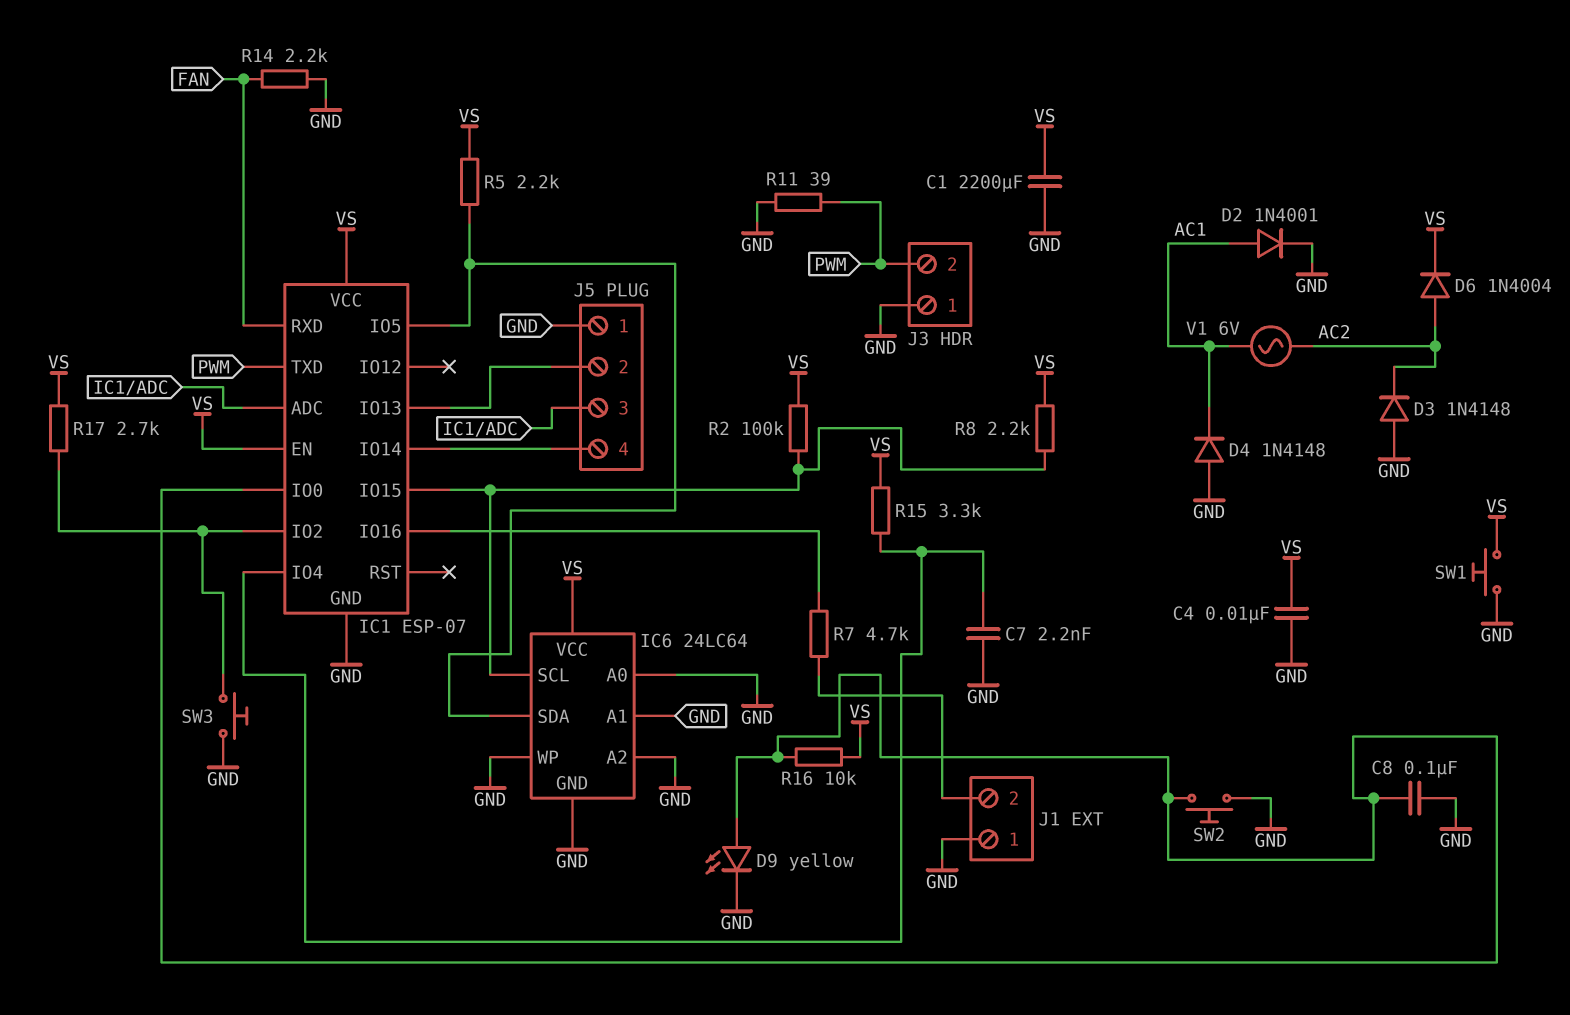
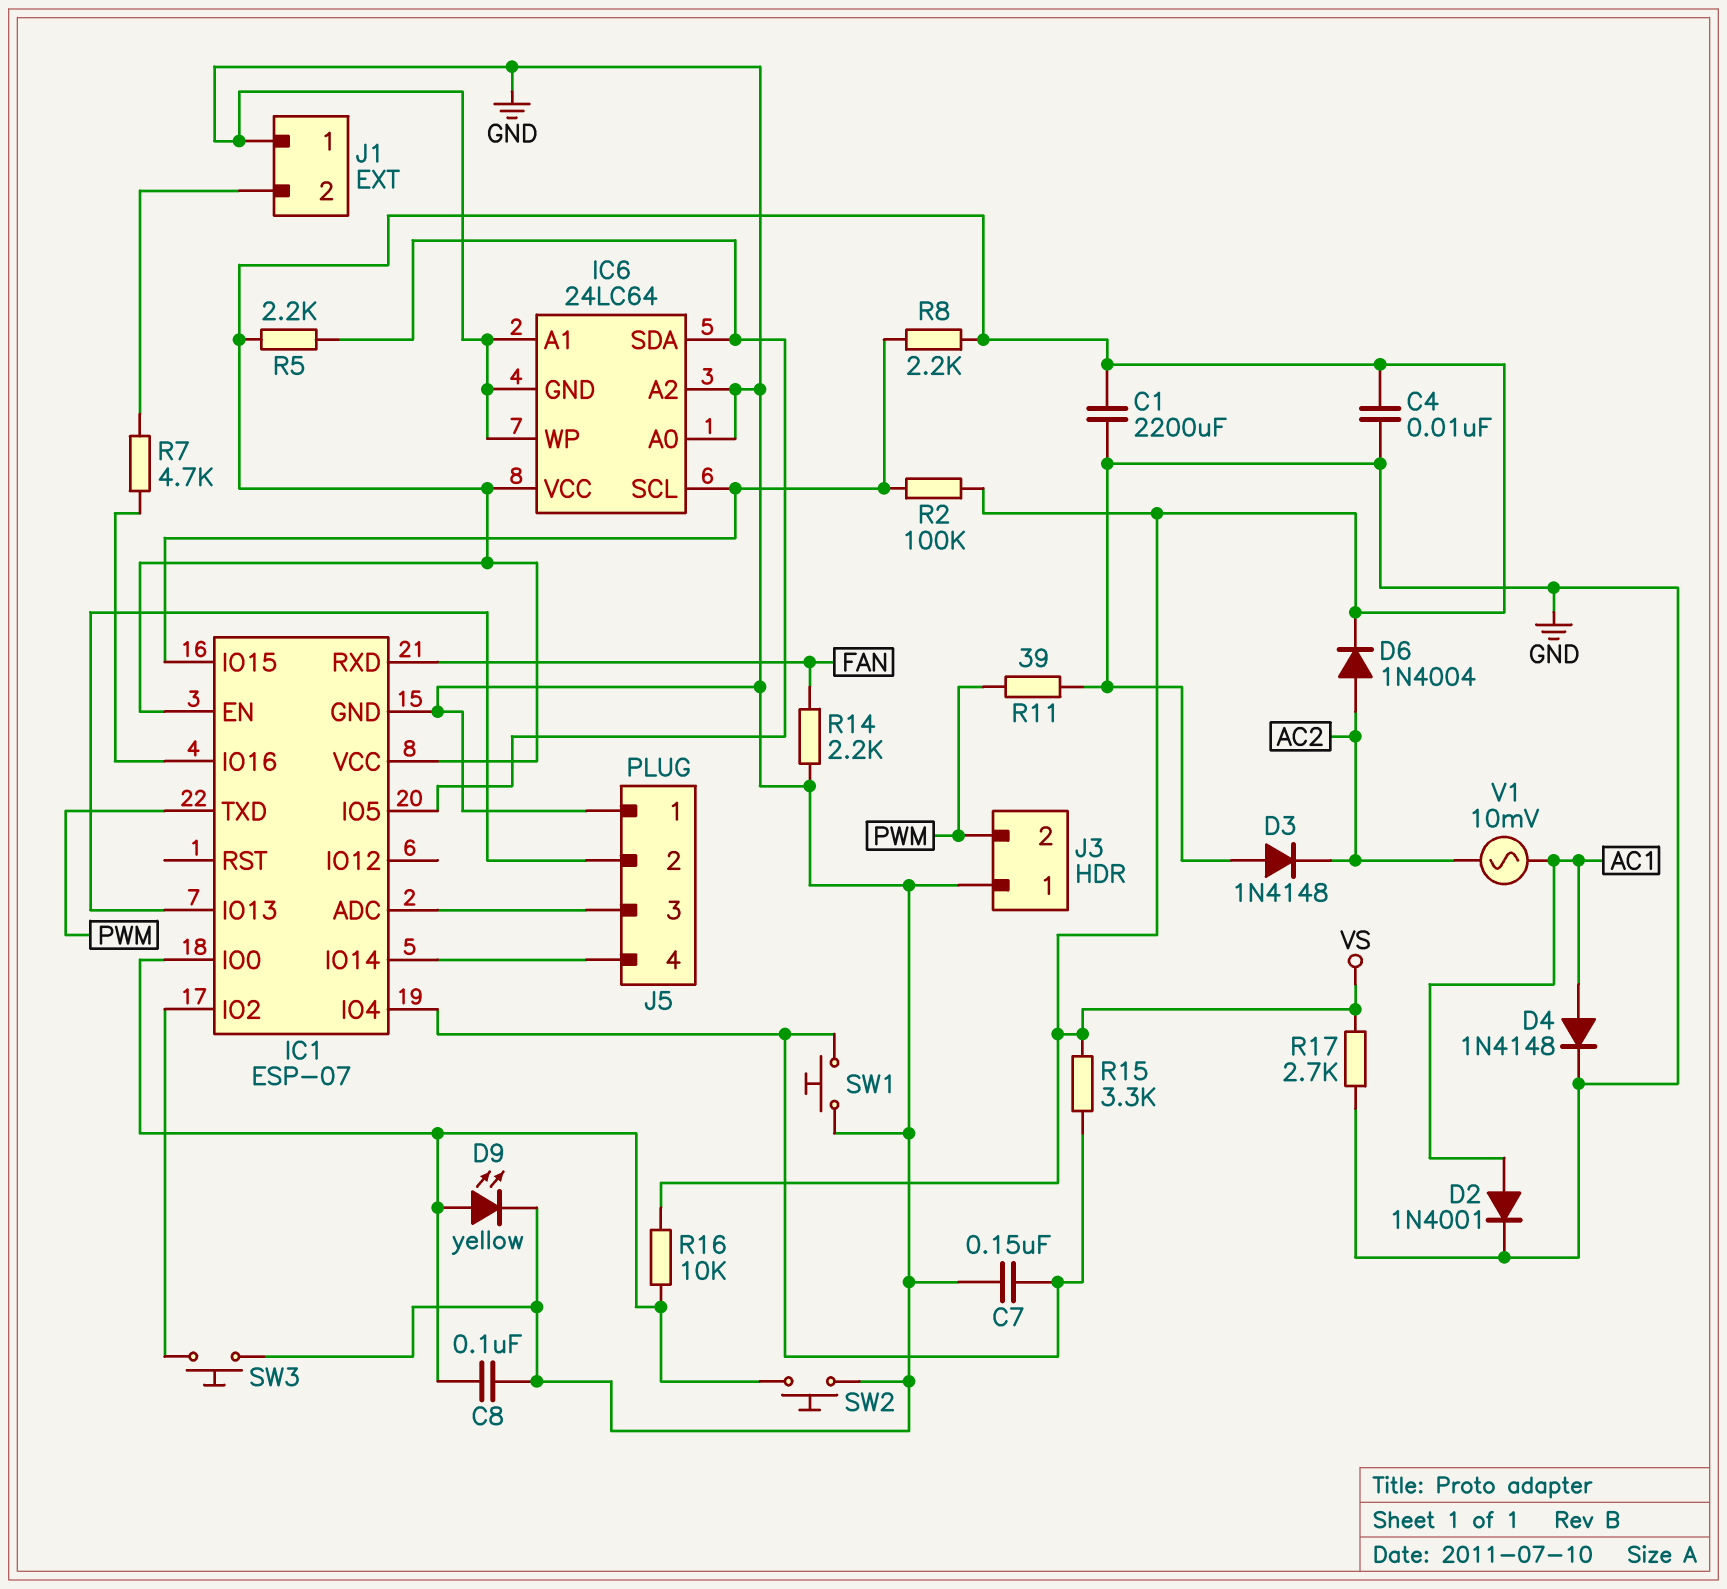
C7: 2.2nF (GND, IC1/IO4) -> 150nF (GND, IC1/IO4)
D4: diode 1N4148 (A GND, K AC1) -> diode 1N4148 (A AC1, K GND)
R17: 2.7k (IC1/IO2, VS) -> 2.7k (GND, VS)
SW1: button (GND, VS) -> button (GND, IC1/IO4)
V1: AC 6V (AC1, AC2) -> AC 10mV (AC1, AC2)

